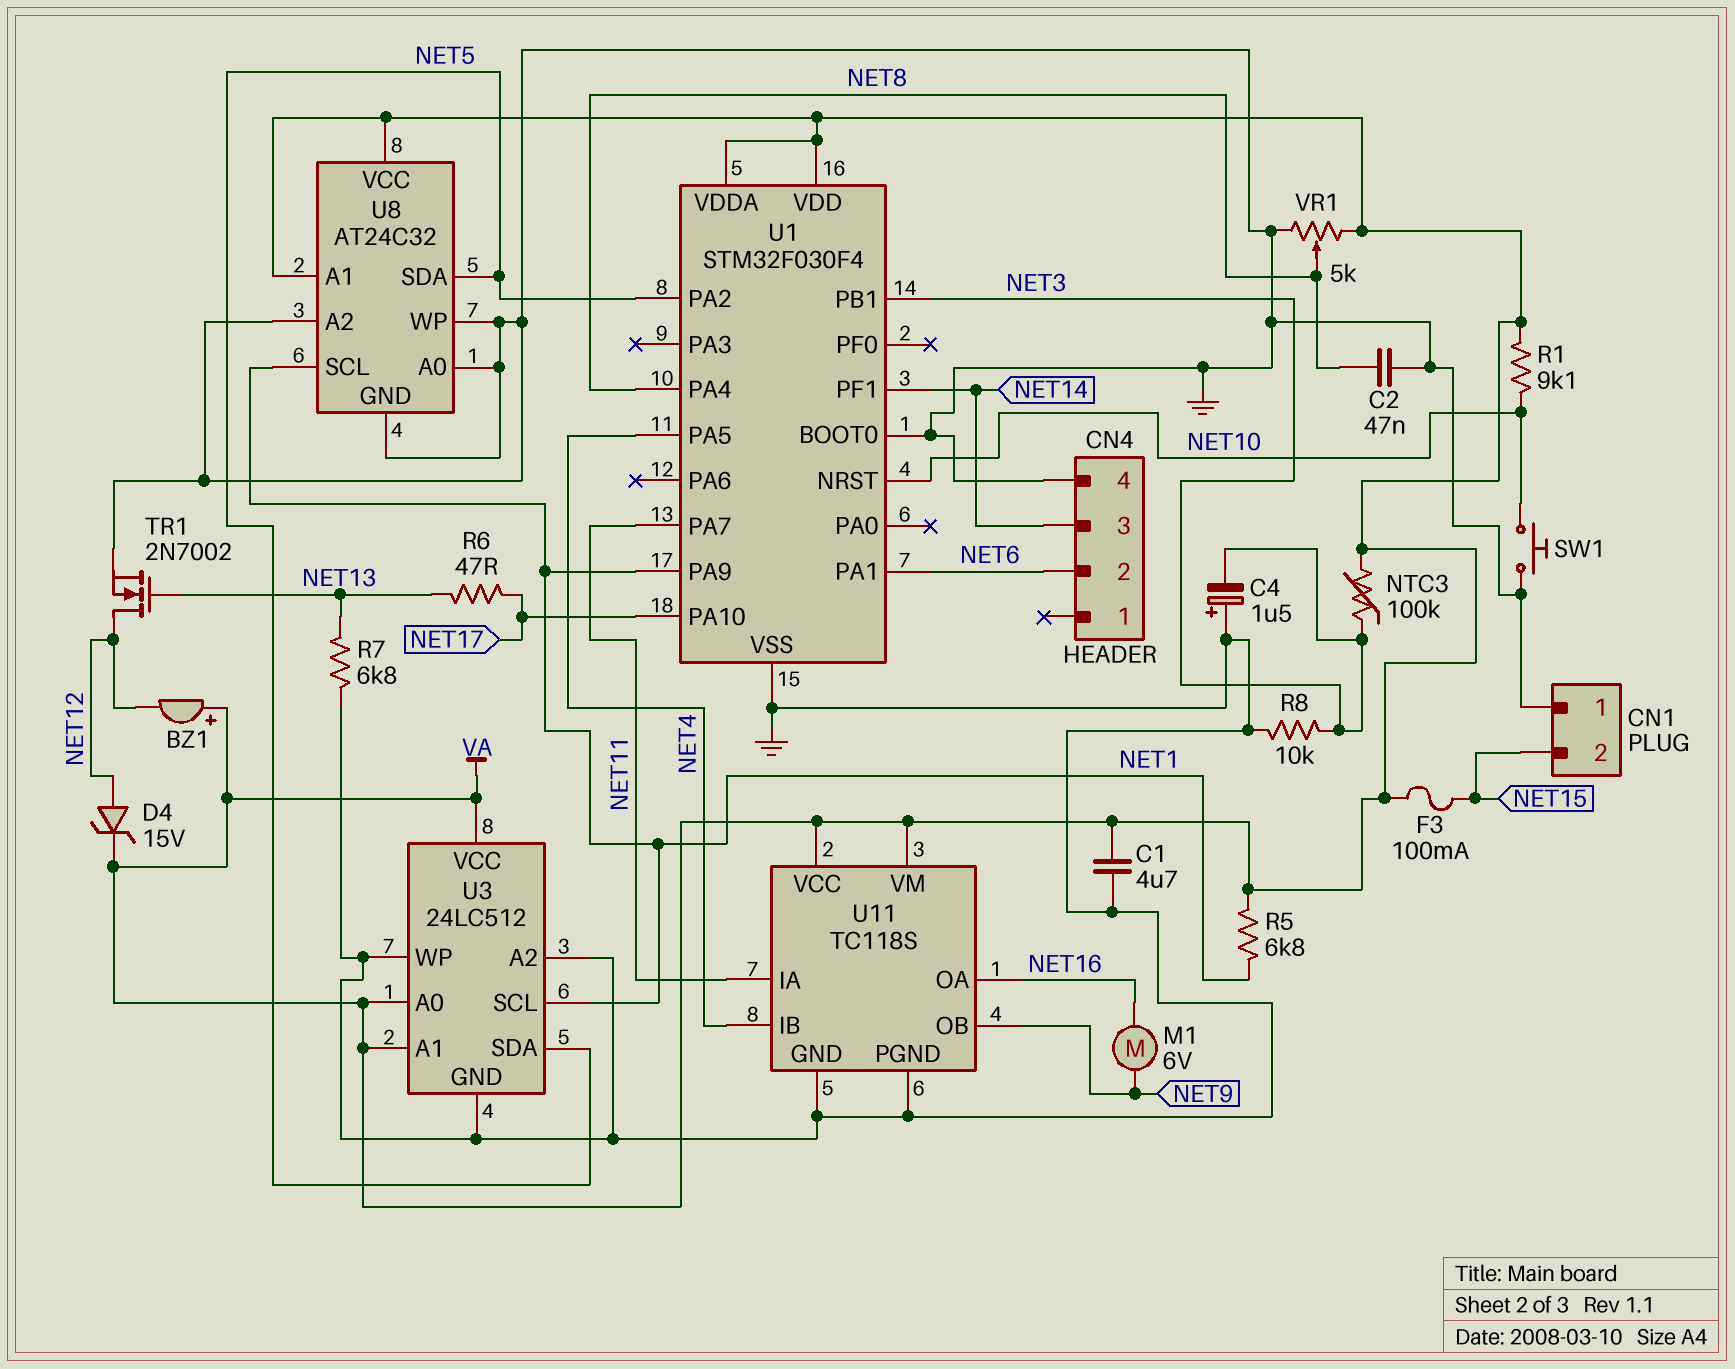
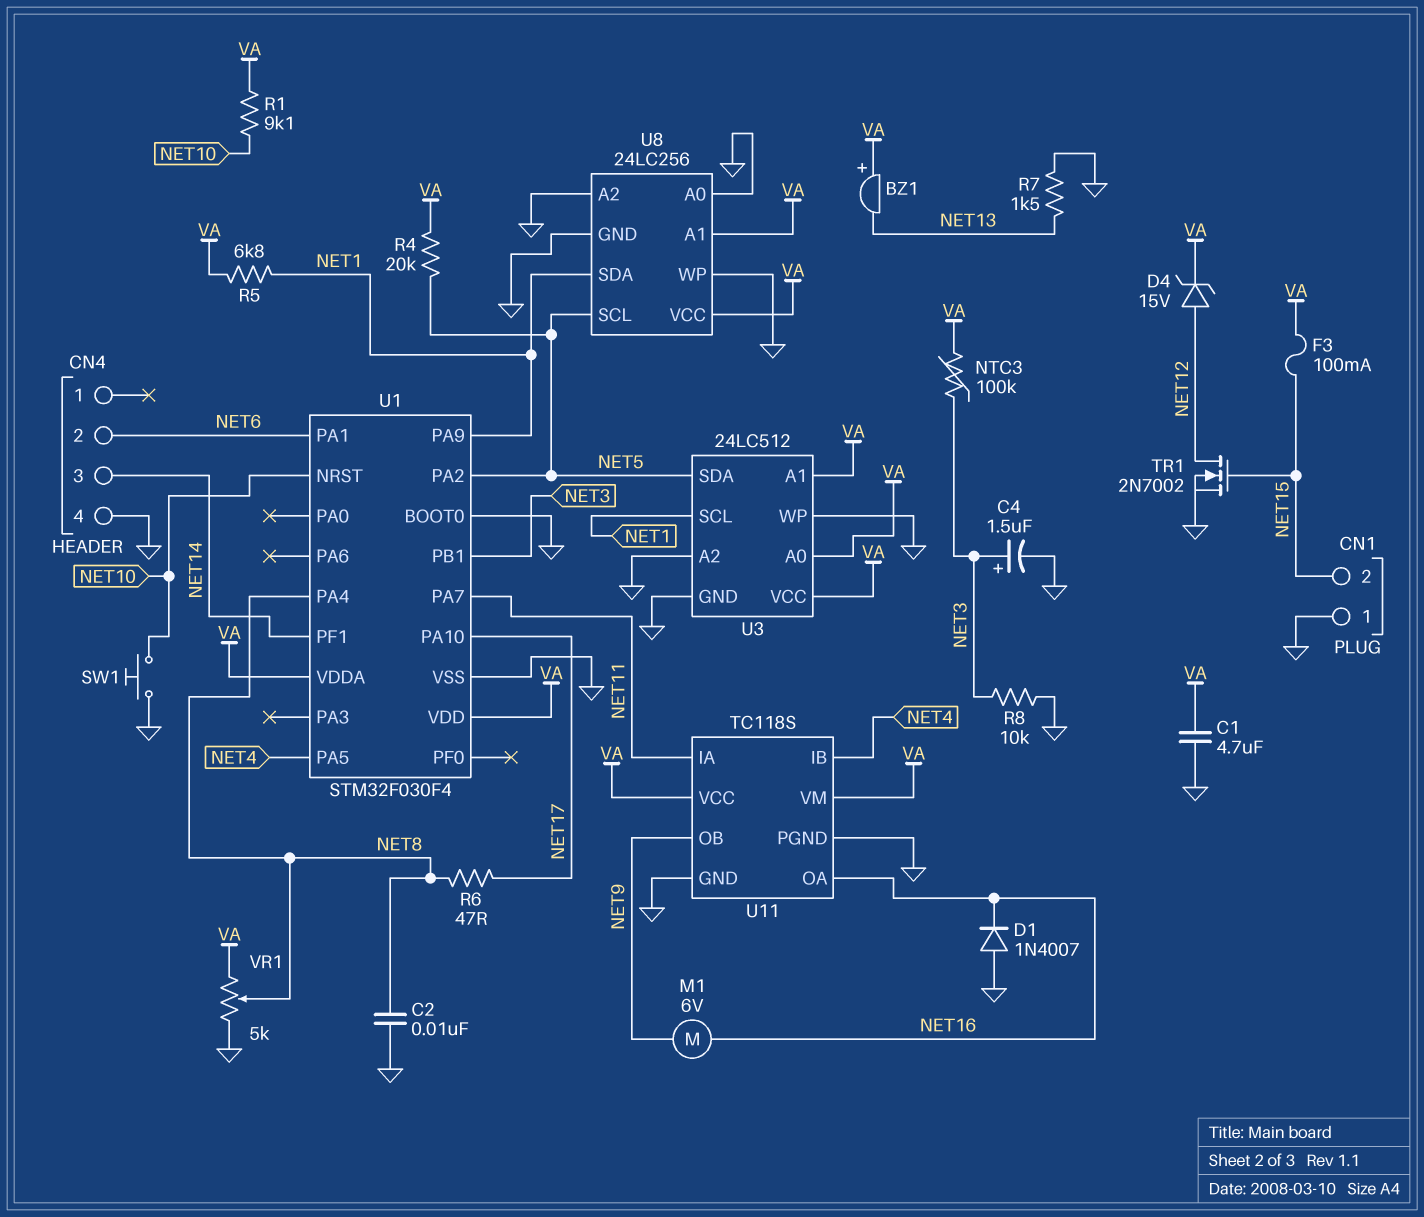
BZ1: buzzer (plus VA, minus NET12) -> buzzer (plus VA, minus NET13)
C2: 47nF (GND, NET8) -> 10nF (GND, NET8)
C4: 1.5uF (plus GND, minus NET3) -> 1.5uF (plus NET3, minus GND)
D1: none -> diode 1N4007 (A GND, K NET16)
R4: none -> 20k (NET5, VA)
R6: 47 (NET13, NET17) -> 47 (NET8, NET17)
R7: 6.8k (GND, NET13) -> 1.5k (GND, NET13)
TR1: NMOS 2N7002 (G NET13, D NET12, S GND) -> NMOS 2N7002 (G NET15, D NET12, S GND)
U8: AT24C32 -> 24LC256
U8 pin SCL: NET1 -> NET5
U8 pin SDA: NET5 -> NET1

